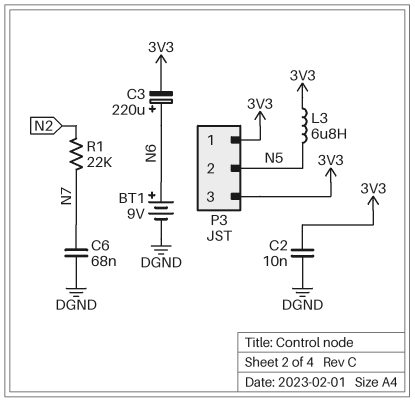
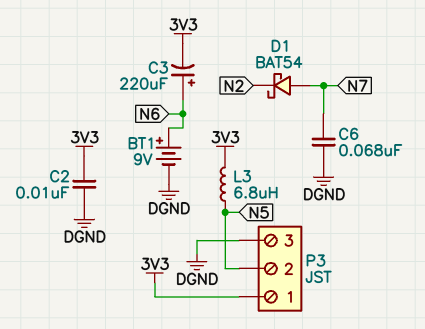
D1: none -> schottky BAT54 (A N7, K N2)
P3 pin 3: 3V3 -> DGND
R1: 22k (N2, N7) -> none

